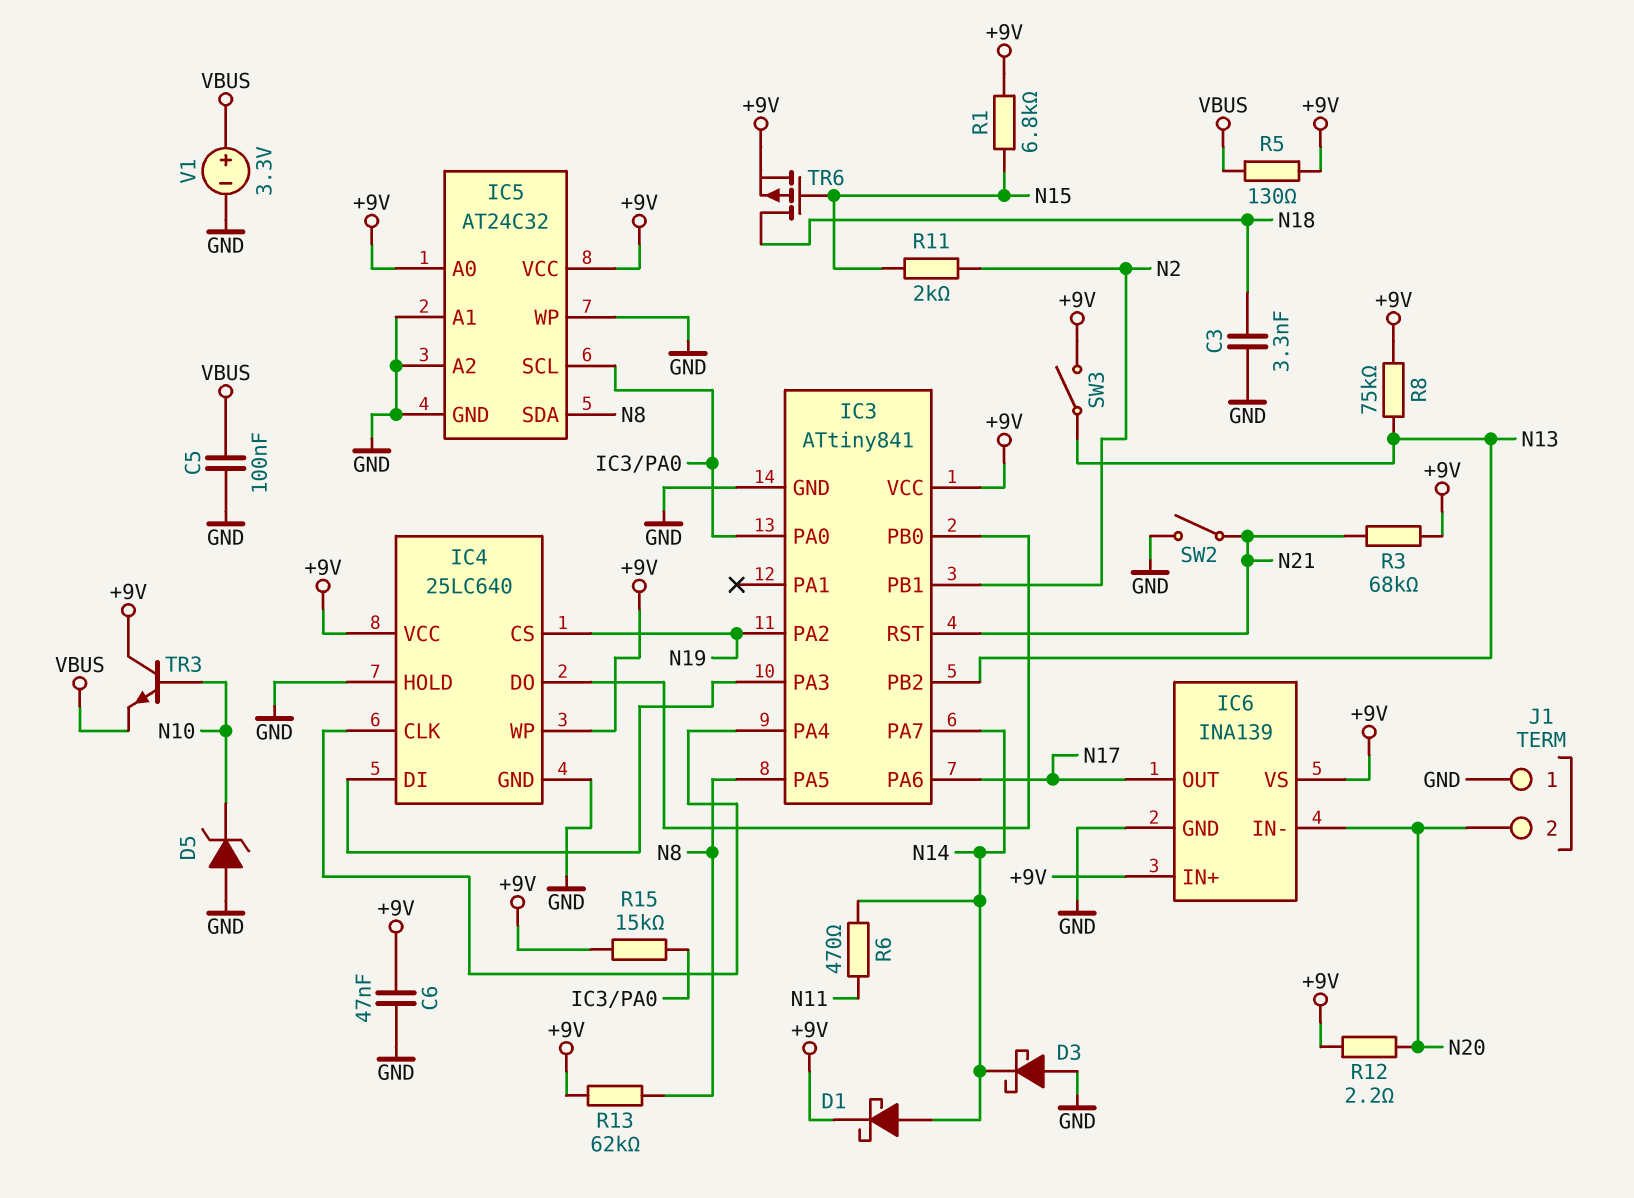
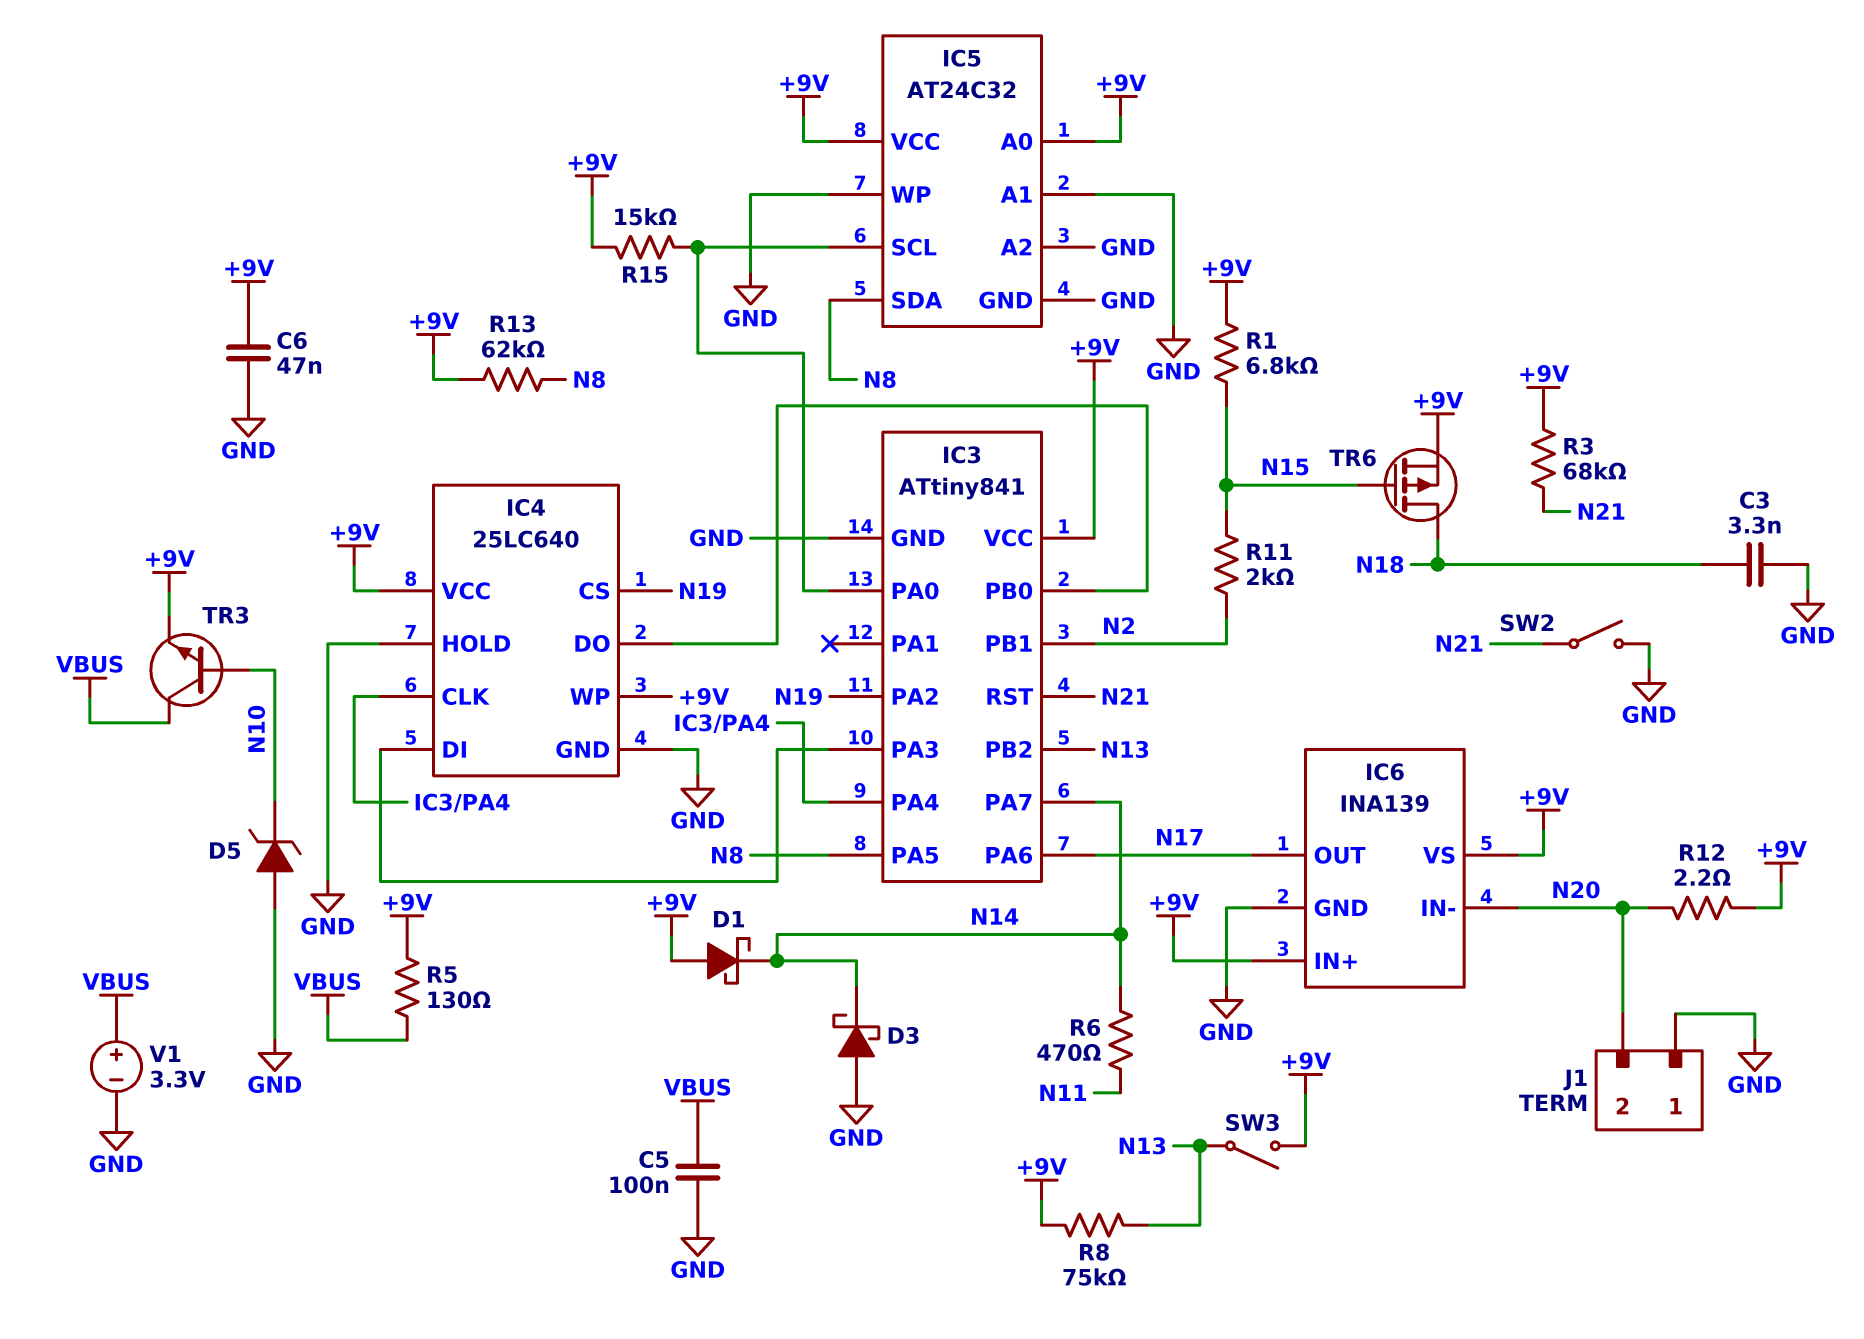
D1: schottky (A N14, K +9V) -> schottky (A +9V, K N14)
TR3: NPN (B N10, C +9V, E VBUS) -> NPN (B N10, C VBUS, E +9V)

